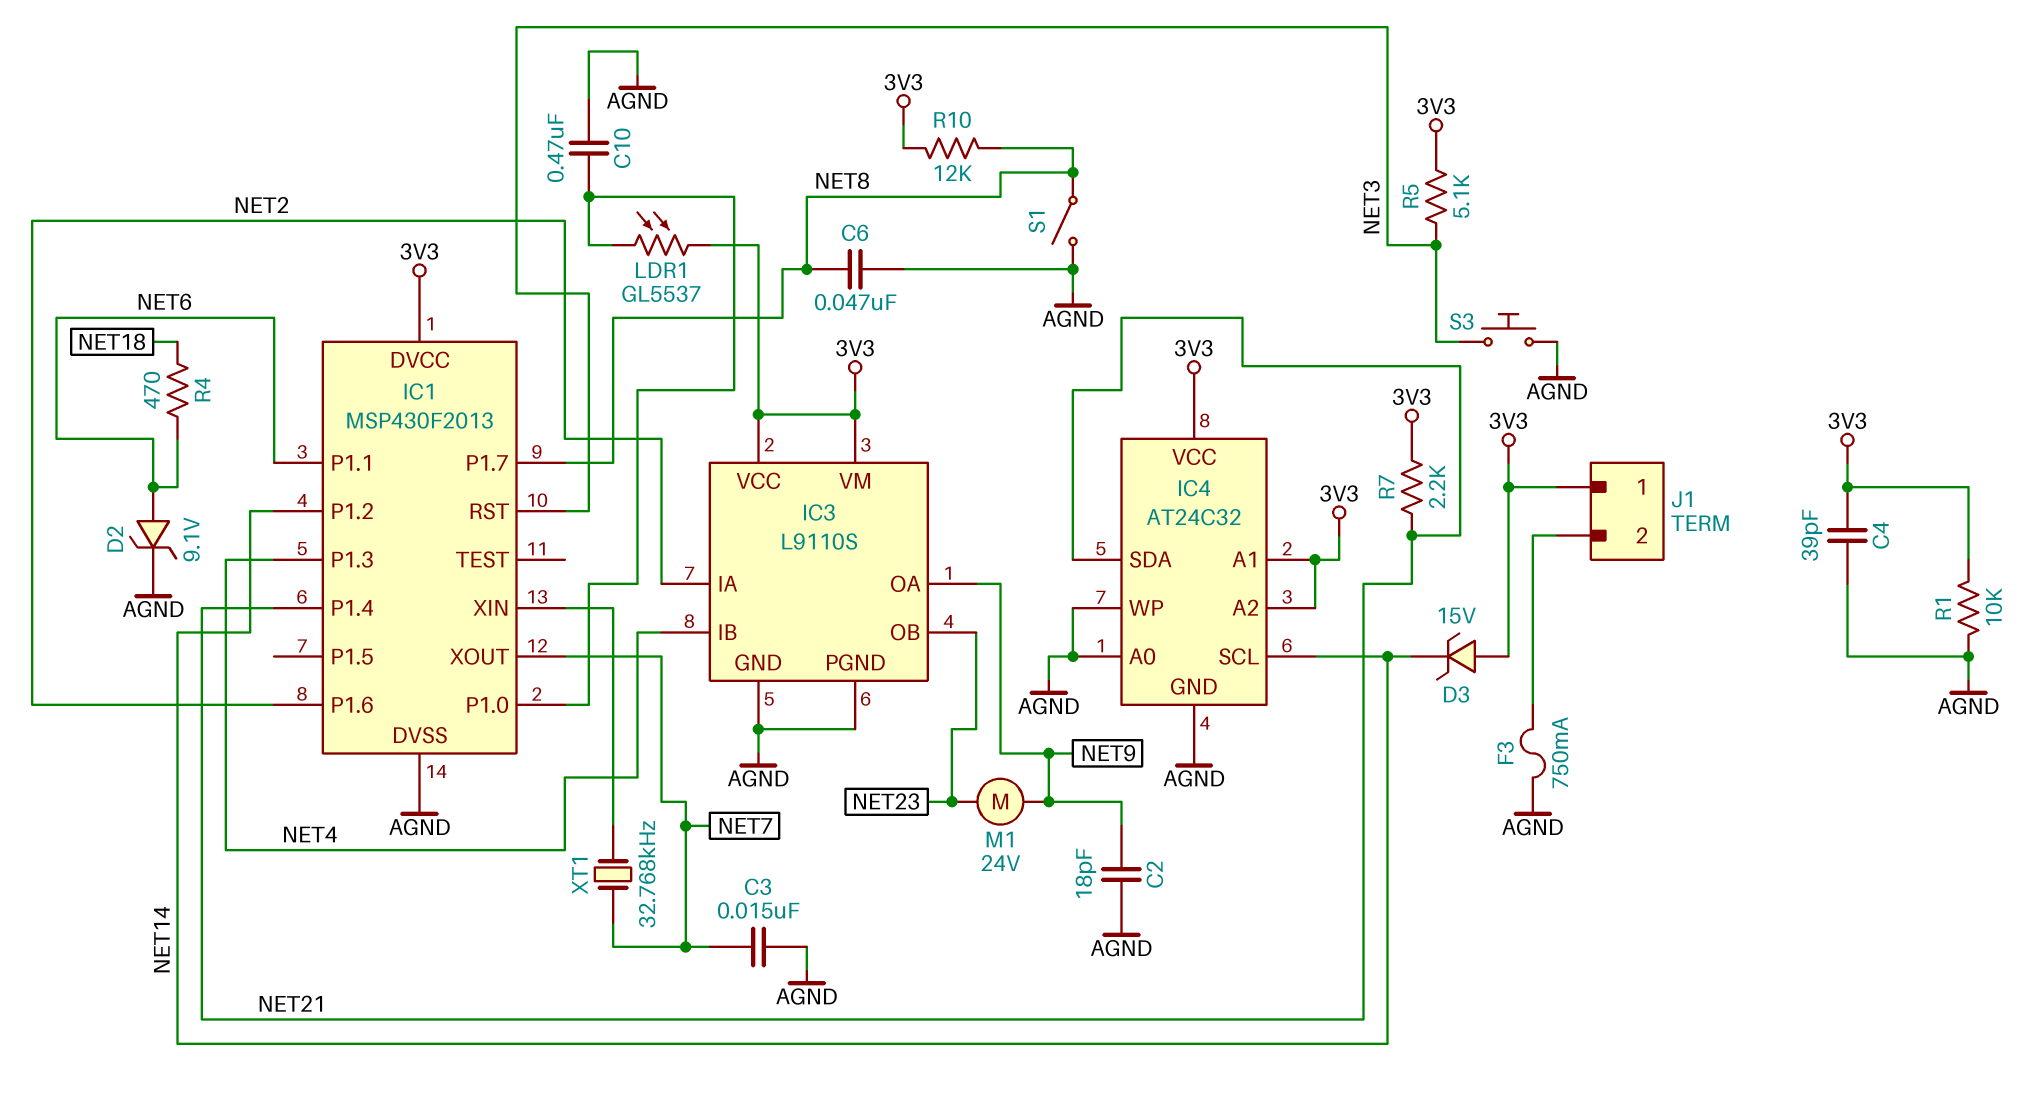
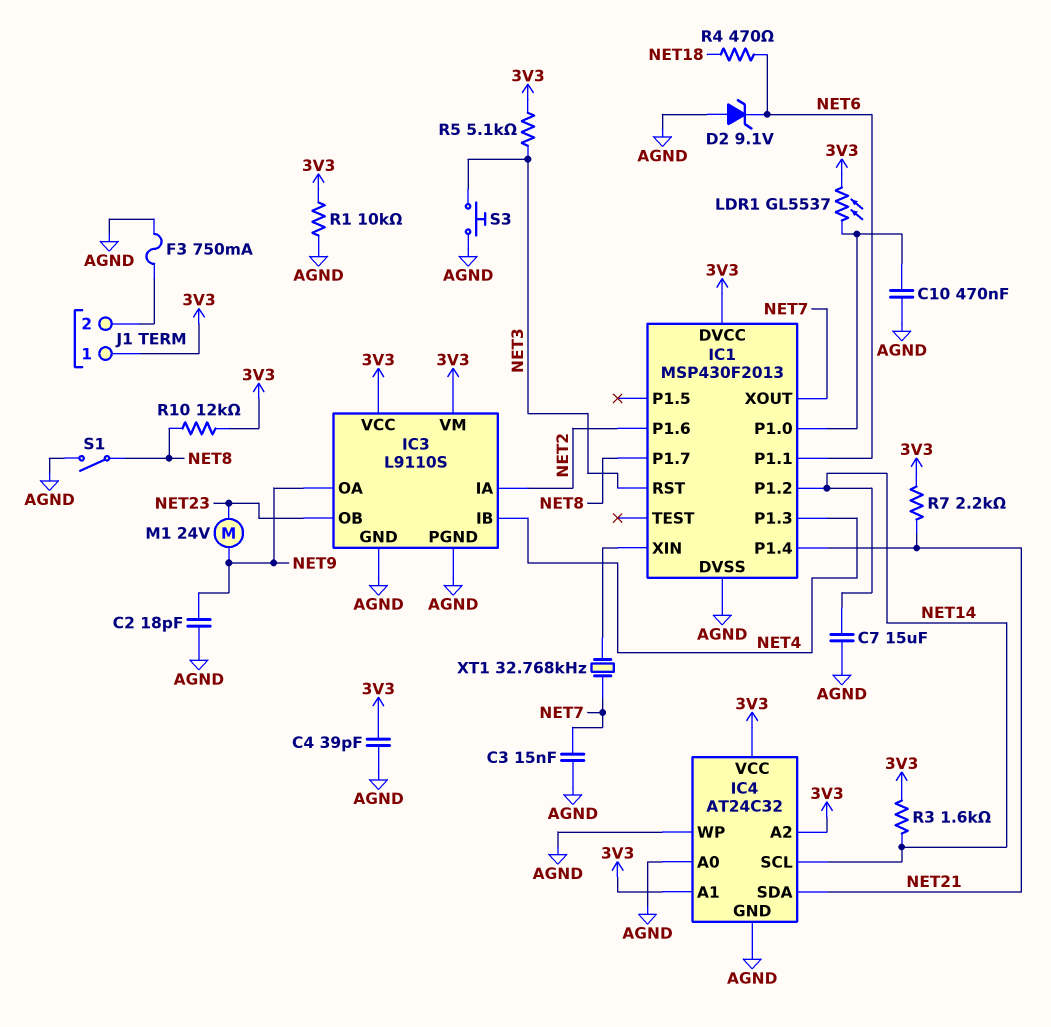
C6: 47nF (AGND, NET8) -> none
C7: none -> 15uF (AGND, NET14)
D2: zener 9.1V (A NET6, K AGND) -> zener 9.1V (A AGND, K NET6)
D3: zener 15V (A 3V3, K NET14) -> none
R3: none -> 1.6k (3V3, NET14)

